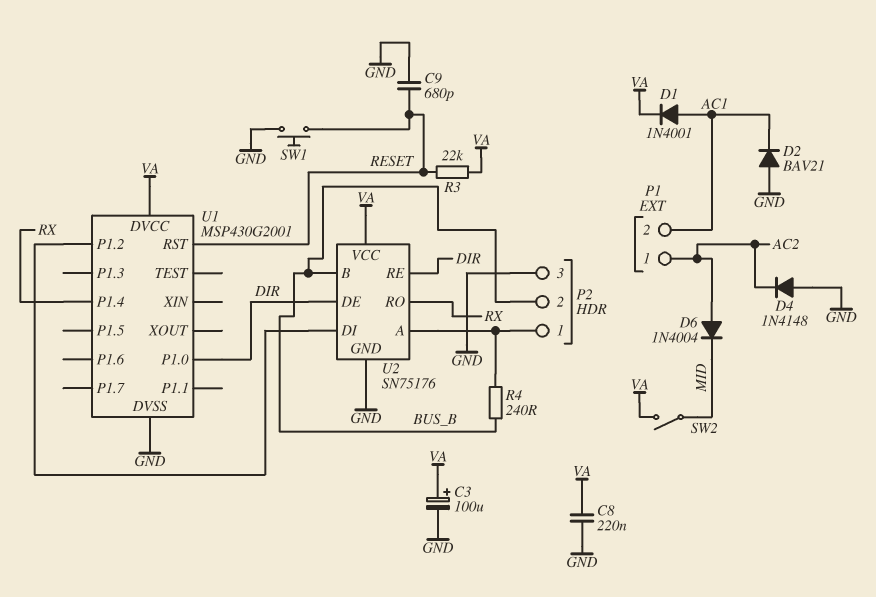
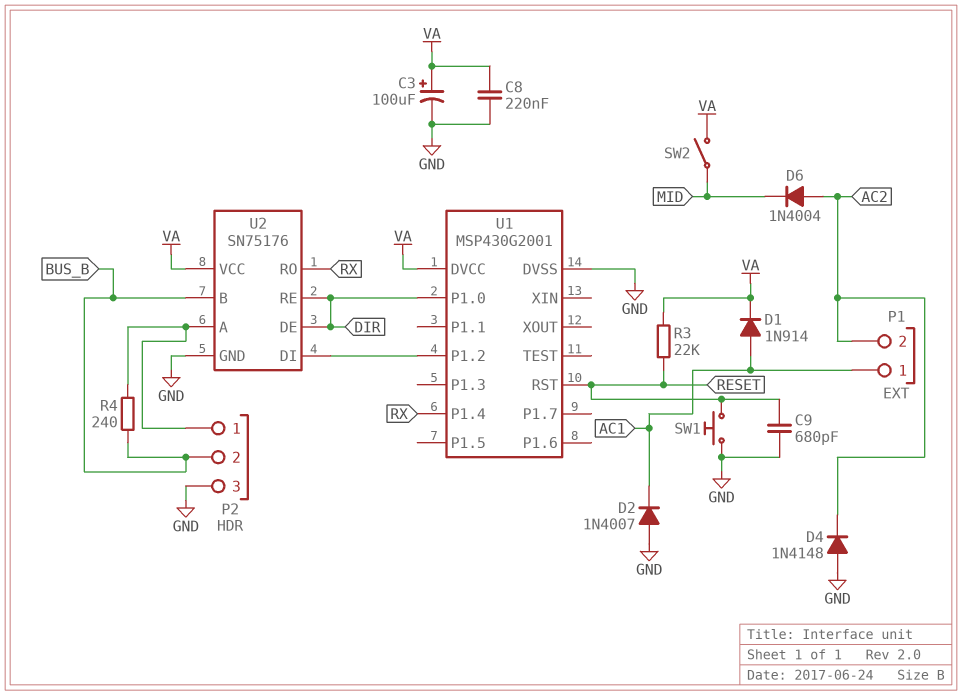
D1: diode 1N4001 (A AC1, K VA) -> diode 1N914 (A AC1, K VA)
D2: diode BAV21 (A GND, K AC1) -> diode 1N4007 (A GND, K AC1)
P1 pin 1: AC2 -> AC1
P1 pin 2: AC1 -> AC2

